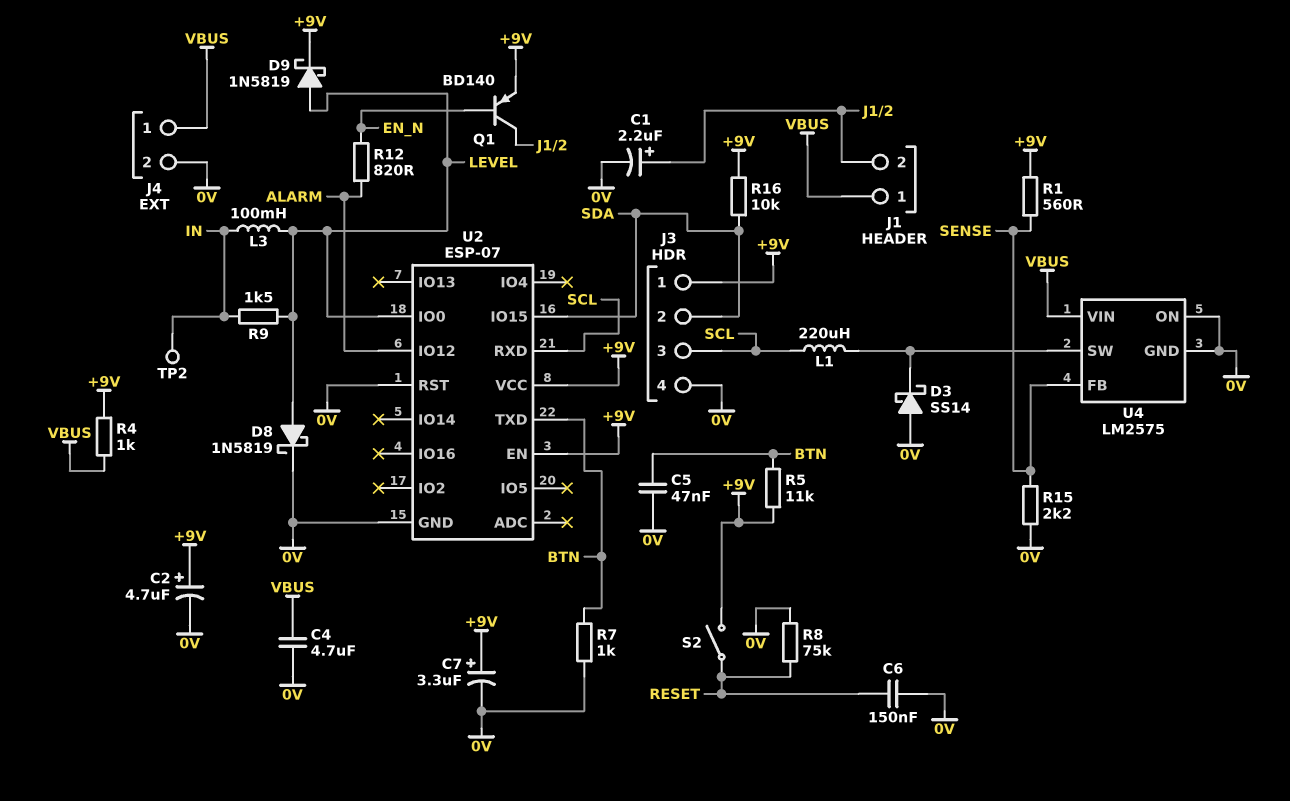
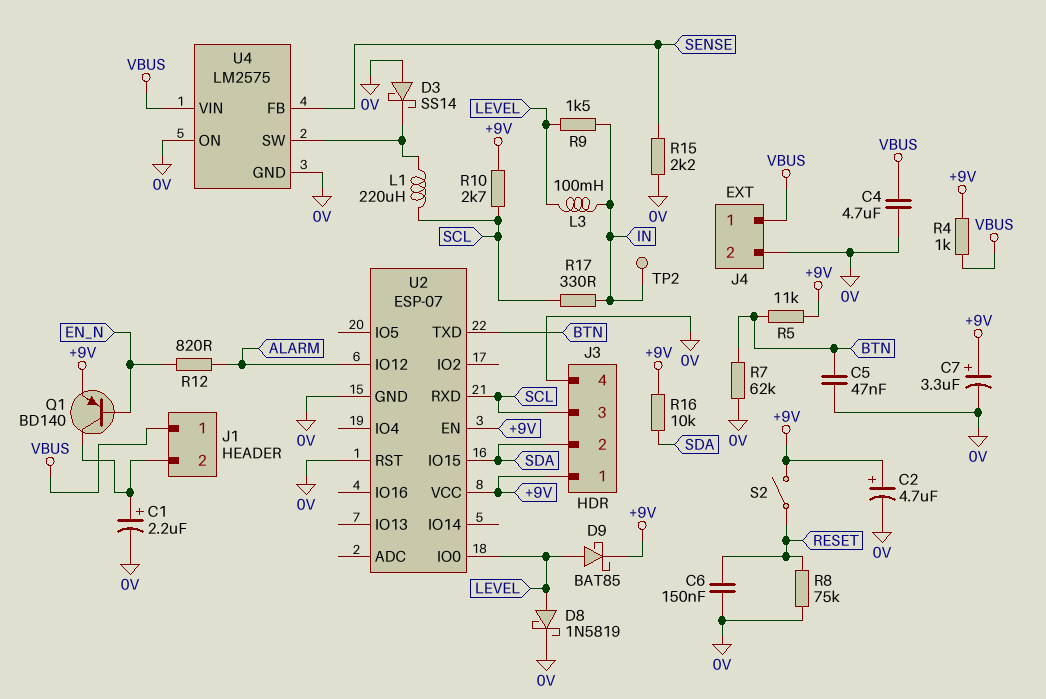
D9: schottky 1N5819 (A LEVEL, K +9V) -> schottky BAT85 (A LEVEL, K +9V)
R1: 560 (+9V, SENSE) -> none
R7: 1k (0V, BTN) -> 62k (0V, BTN)
R10: none -> 2.7k (+9V, SCL)
R17: none -> 330 (IN, SCL)

